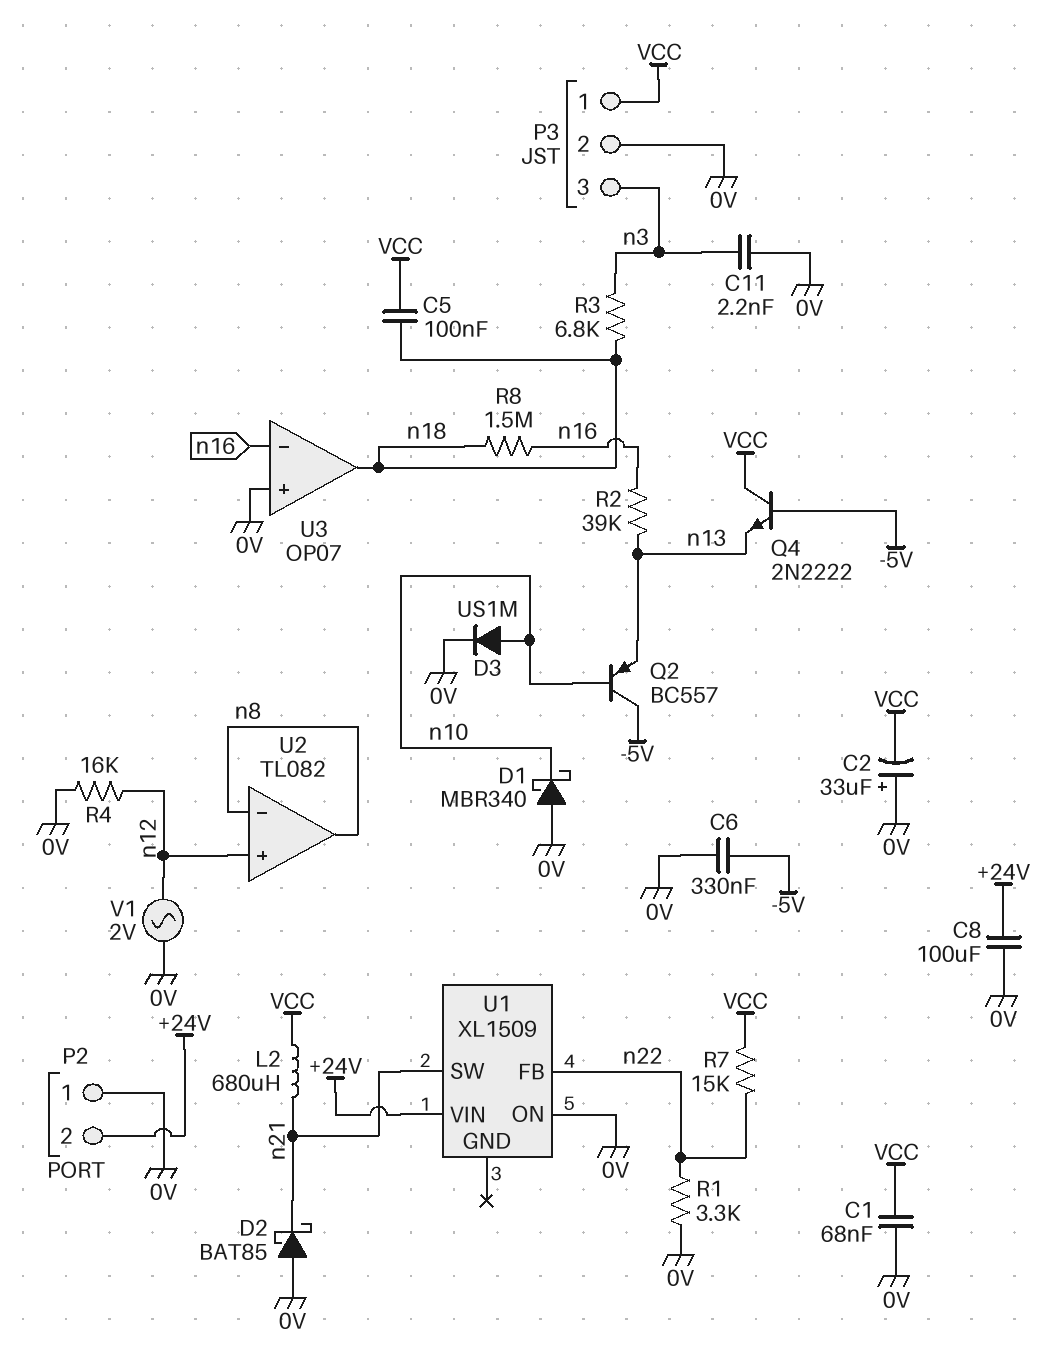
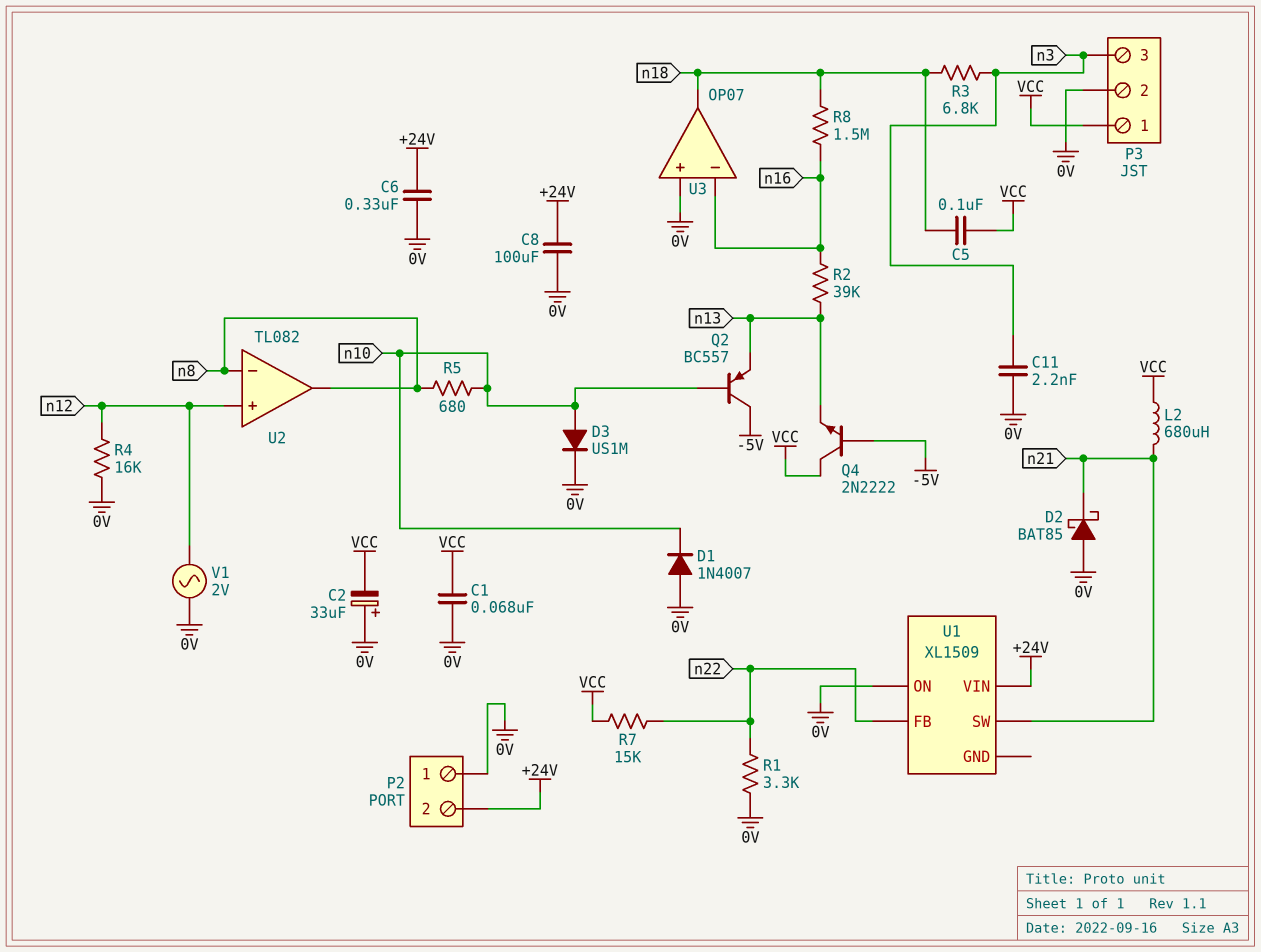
C6: 330nF (-5V, 0V) -> 330nF (+24V, 0V)
D1: schottky MBR340 (A 0V, K n10) -> diode 1N4007 (A 0V, K n10)
R5: none -> 680 (n8, n10)

